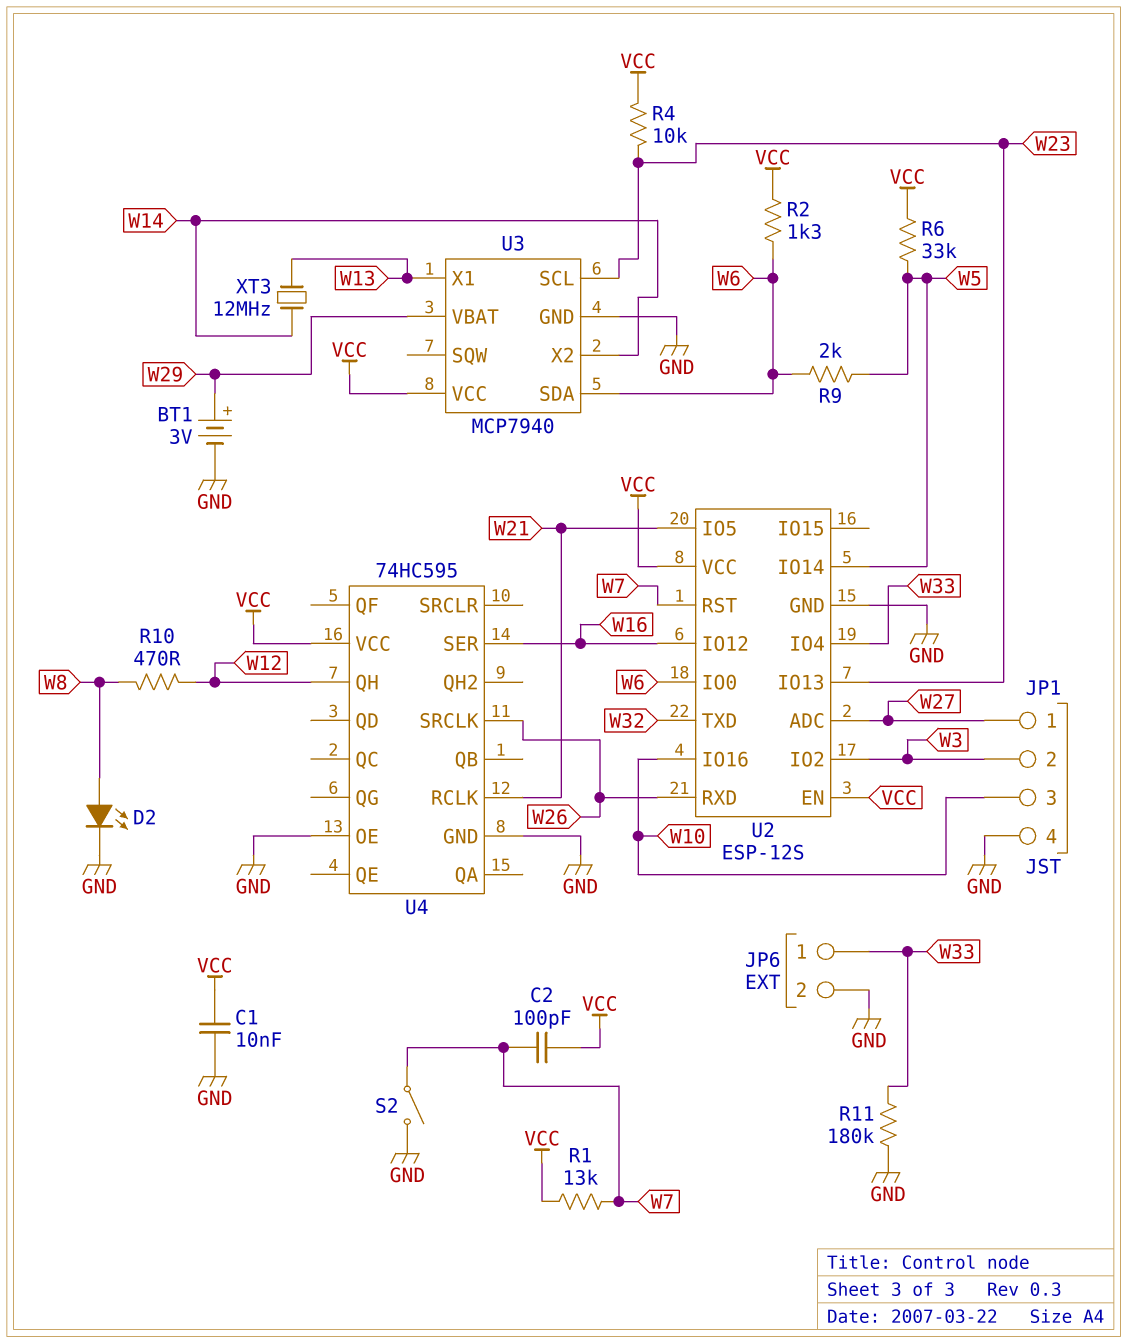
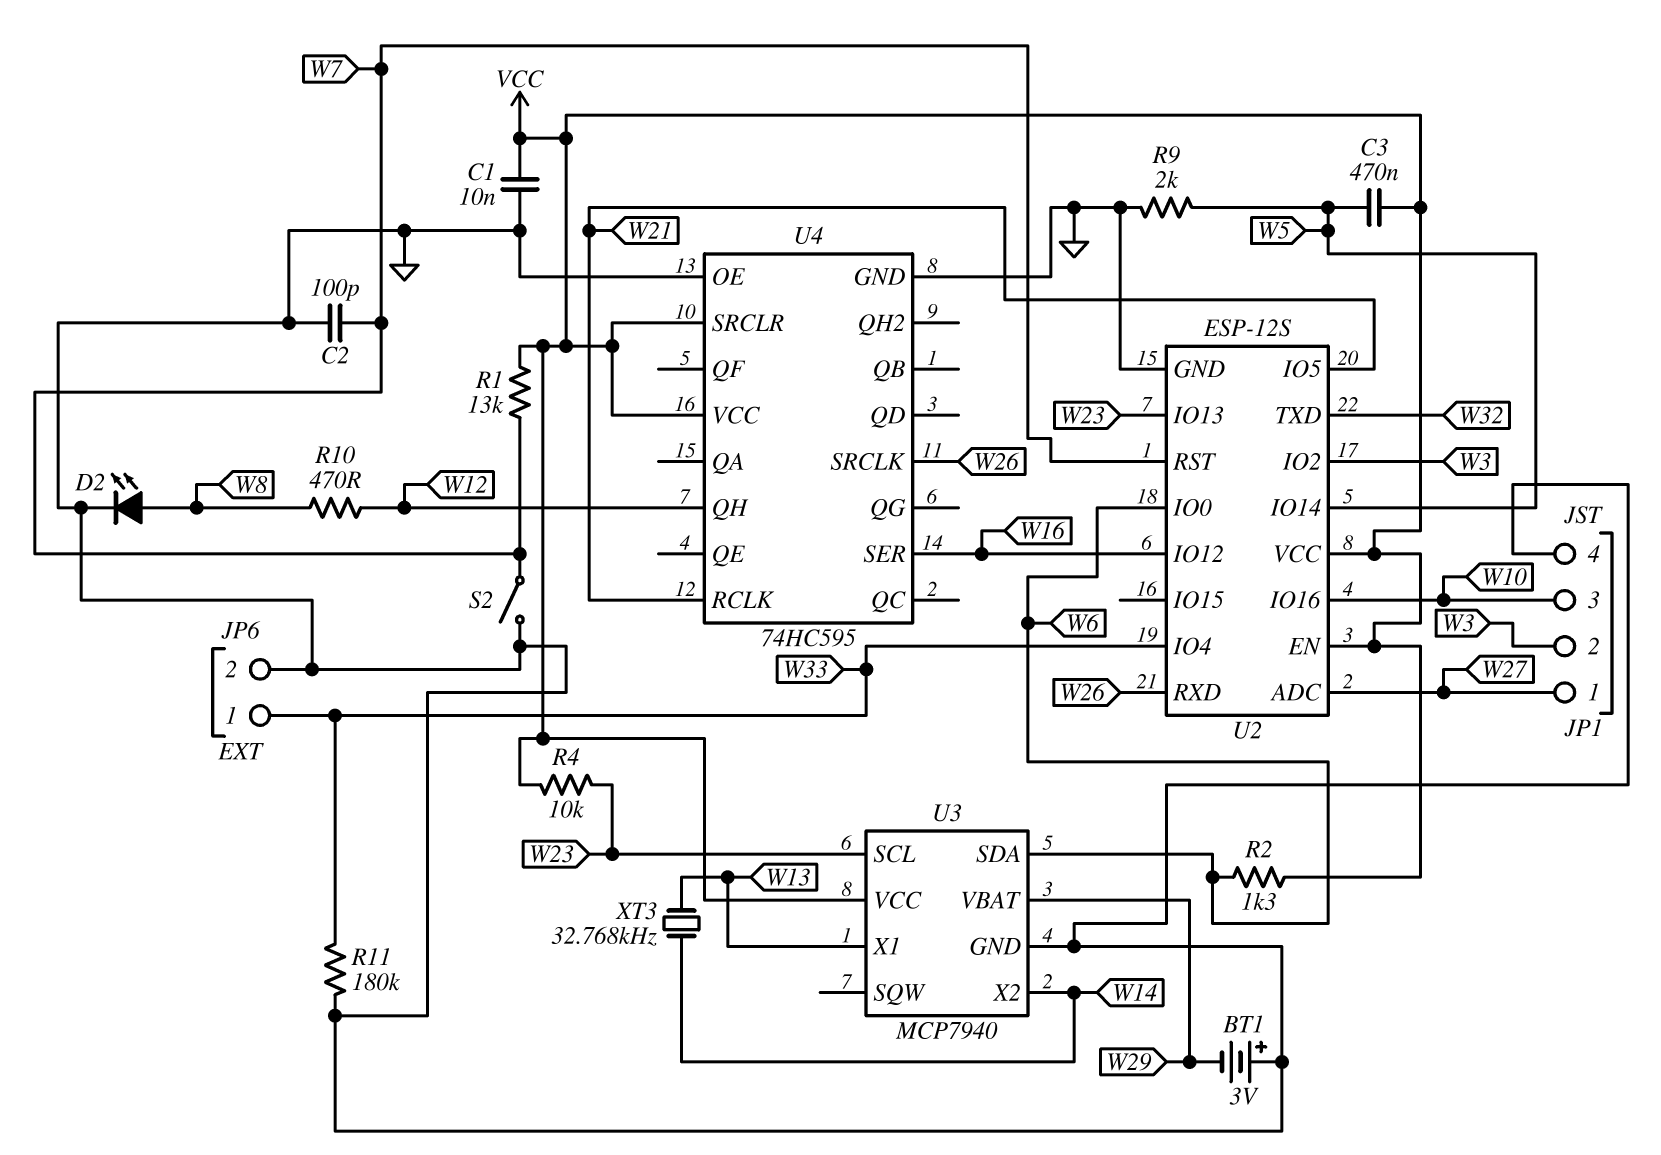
BT1: 3V (plus W29, minus GND) -> 3V (plus GND, minus W29)
C2: 100pF (VCC, W7) -> 100pF (GND, W7)
C3: none -> 470nF (VCC, W5)
R6: 33k (VCC, W5) -> none
R9: 2k (W5, W6) -> 2k (GND, W5)
U4 pin SRCLR: none -> VCC
XT3: 12MHz (W13, W14) -> 32.768kHz (W13, W14)

